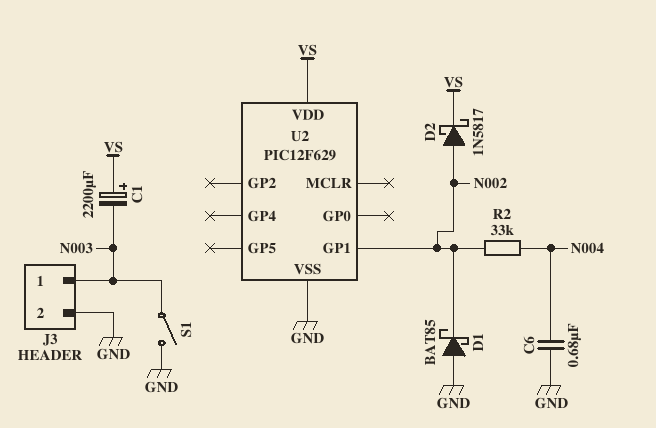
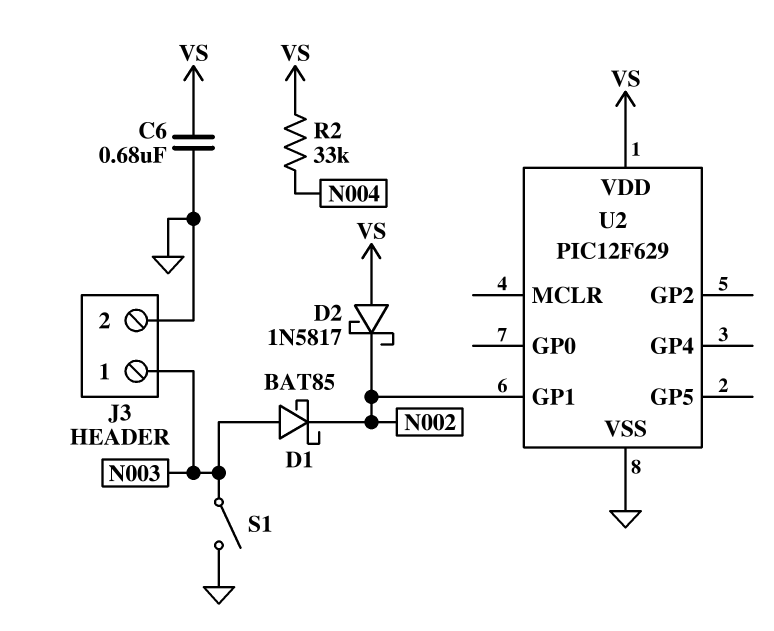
C1: 2200uF (plus VS, minus N003) -> none
C6: 680nF (GND, N004) -> 680nF (GND, VS)
D1: schottky BAT85 (A GND, K N002) -> schottky BAT85 (A N003, K N002)
D2: schottky 1N5817 (A N002, K VS) -> schottky 1N5817 (A VS, K N002)
R2: 33k (N002, N004) -> 33k (N004, VS)

